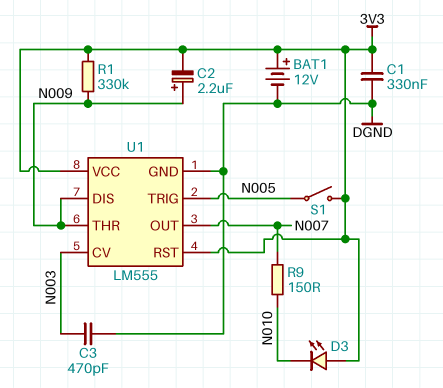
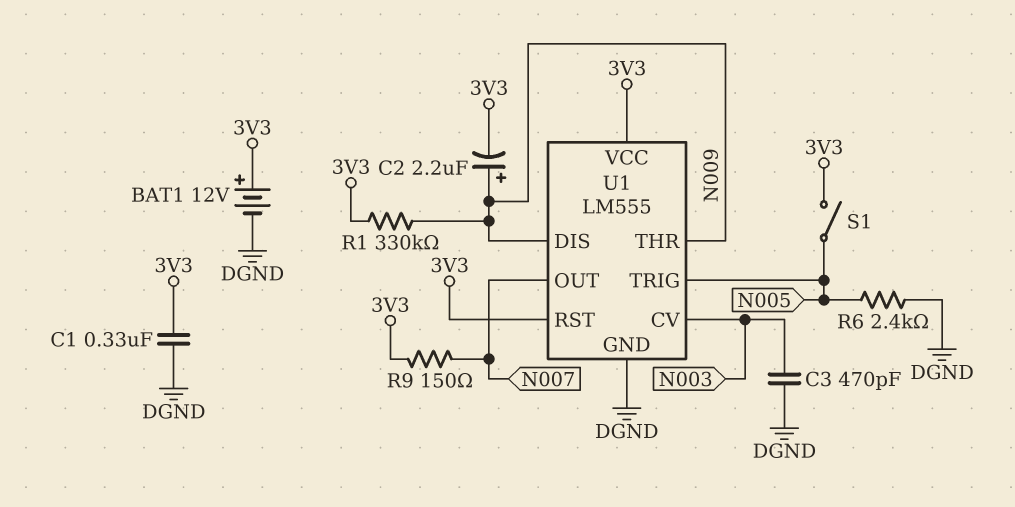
D3: LED (A 3V3, K N010) -> none
R6: none -> 2.4k (DGND, N005)
R9: 150 (N007, N010) -> 150 (3V3, N007)

